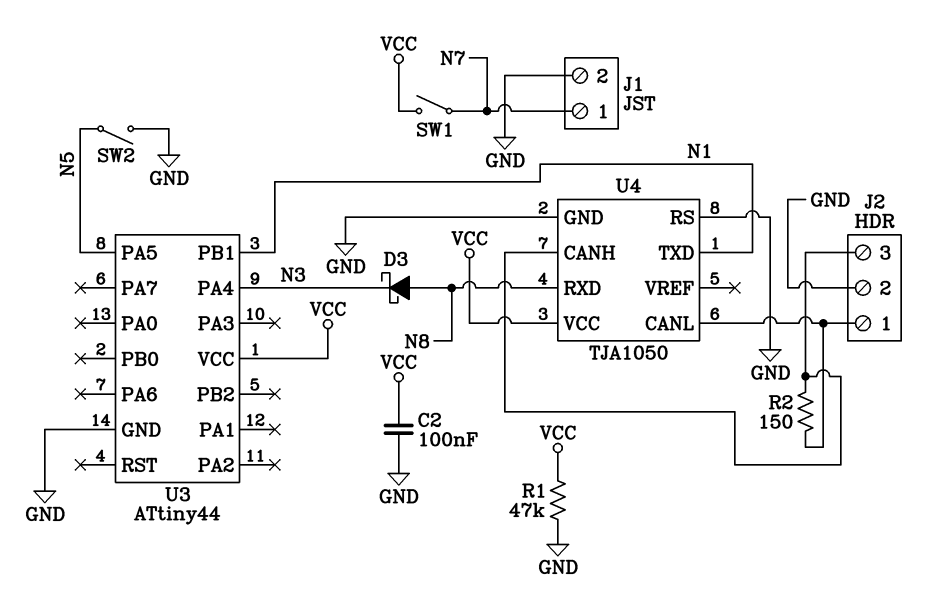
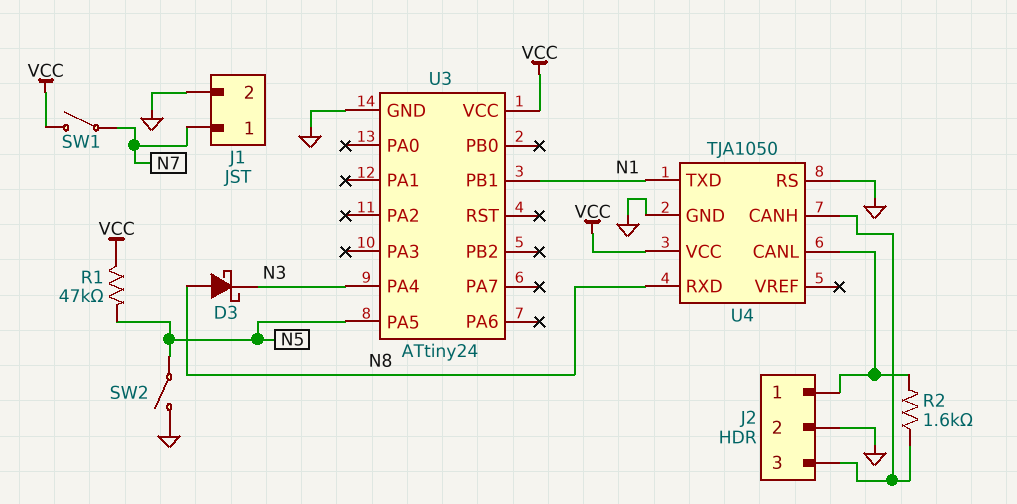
C2: 100nF (GND, VCC) -> none
R1: 47k (GND, VCC) -> 47k (N5, VCC)
R2: 150 (J2/1, J2/3) -> 1.6k (J2/1, J2/3)
U3: ATtiny44 -> ATtiny24

